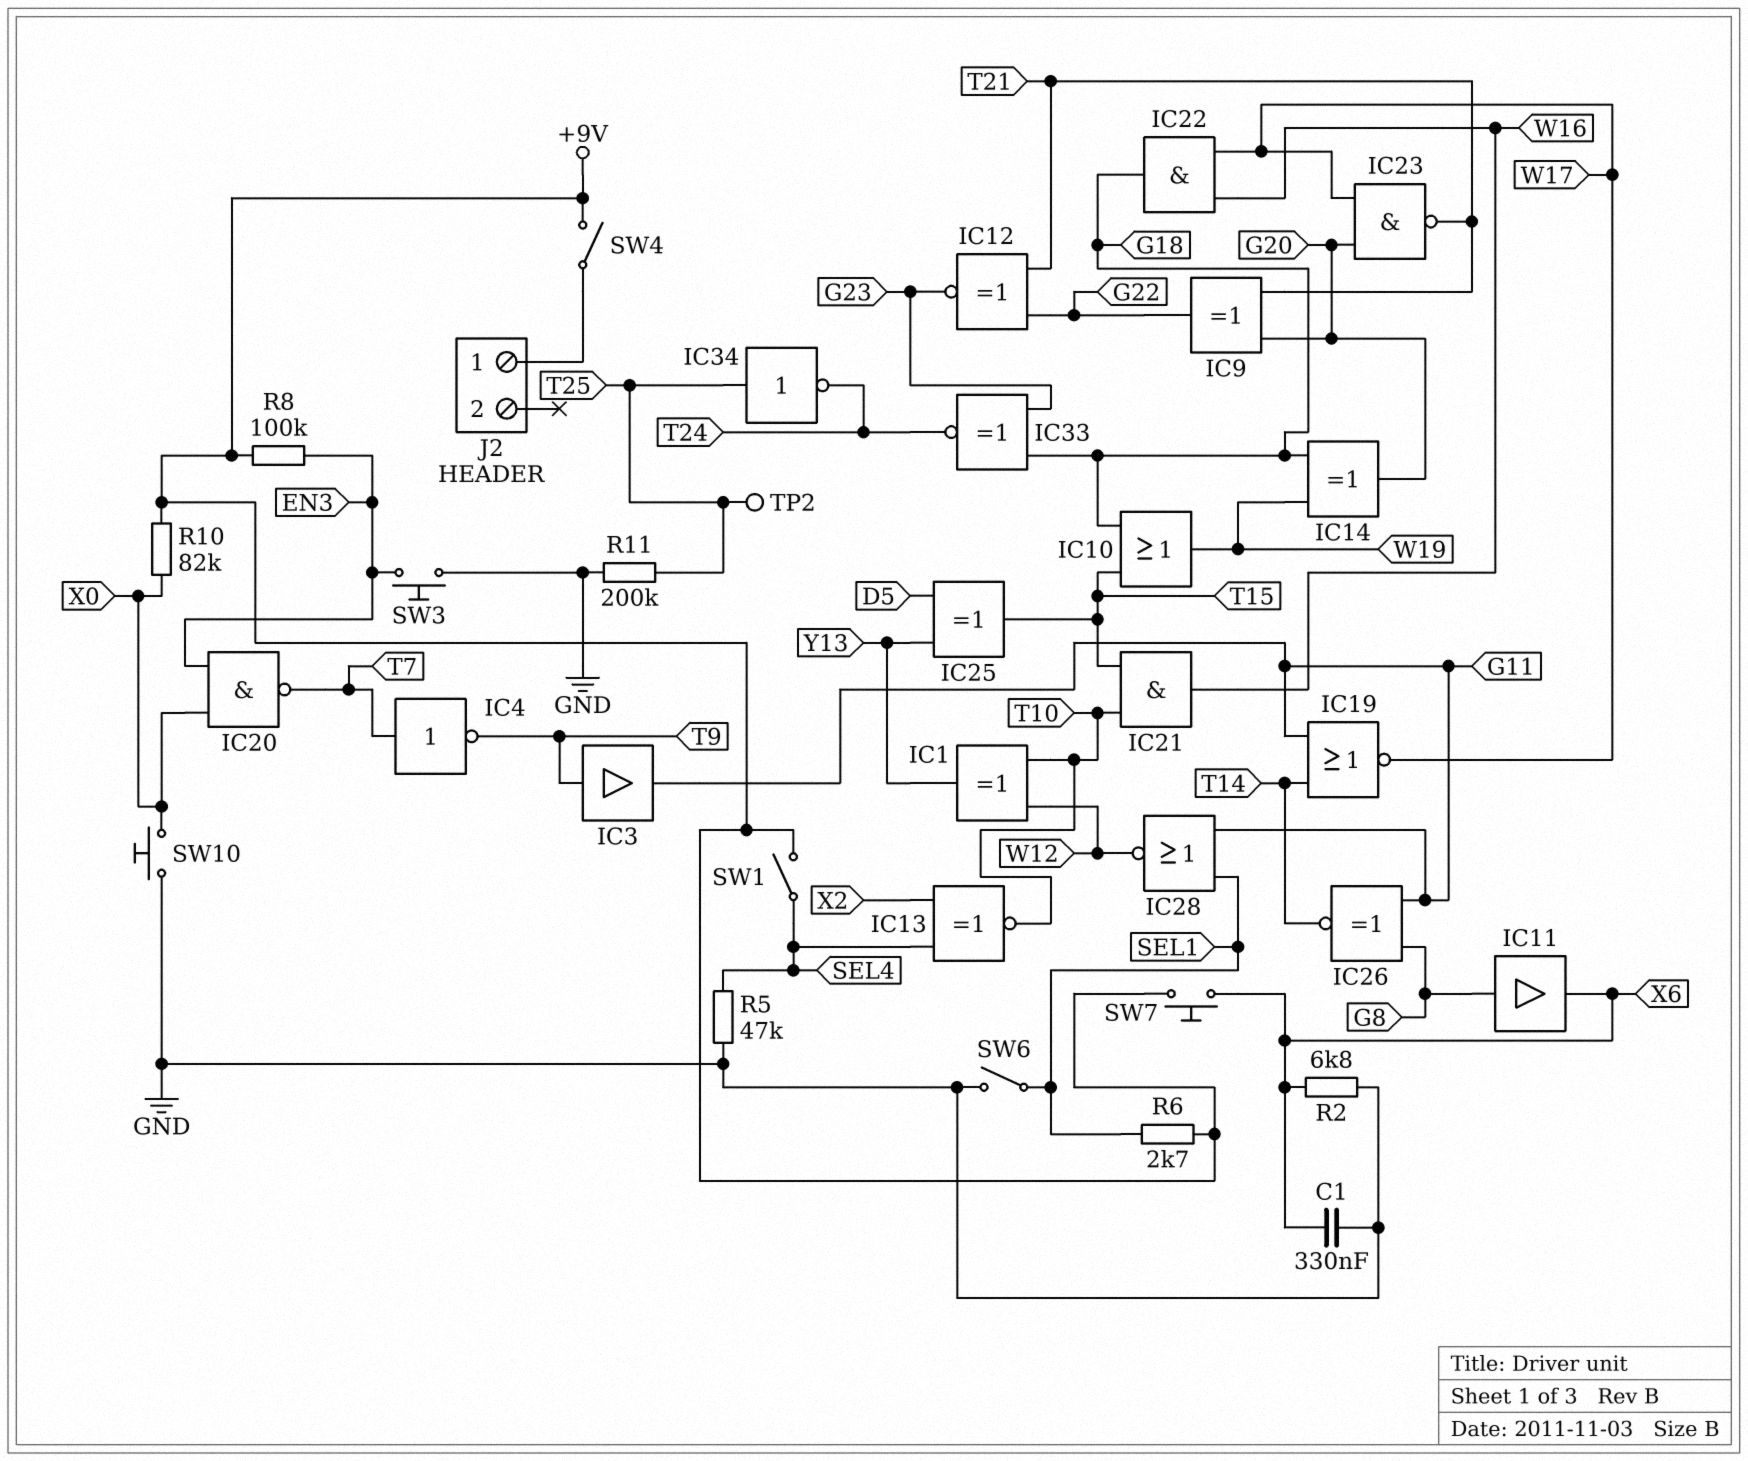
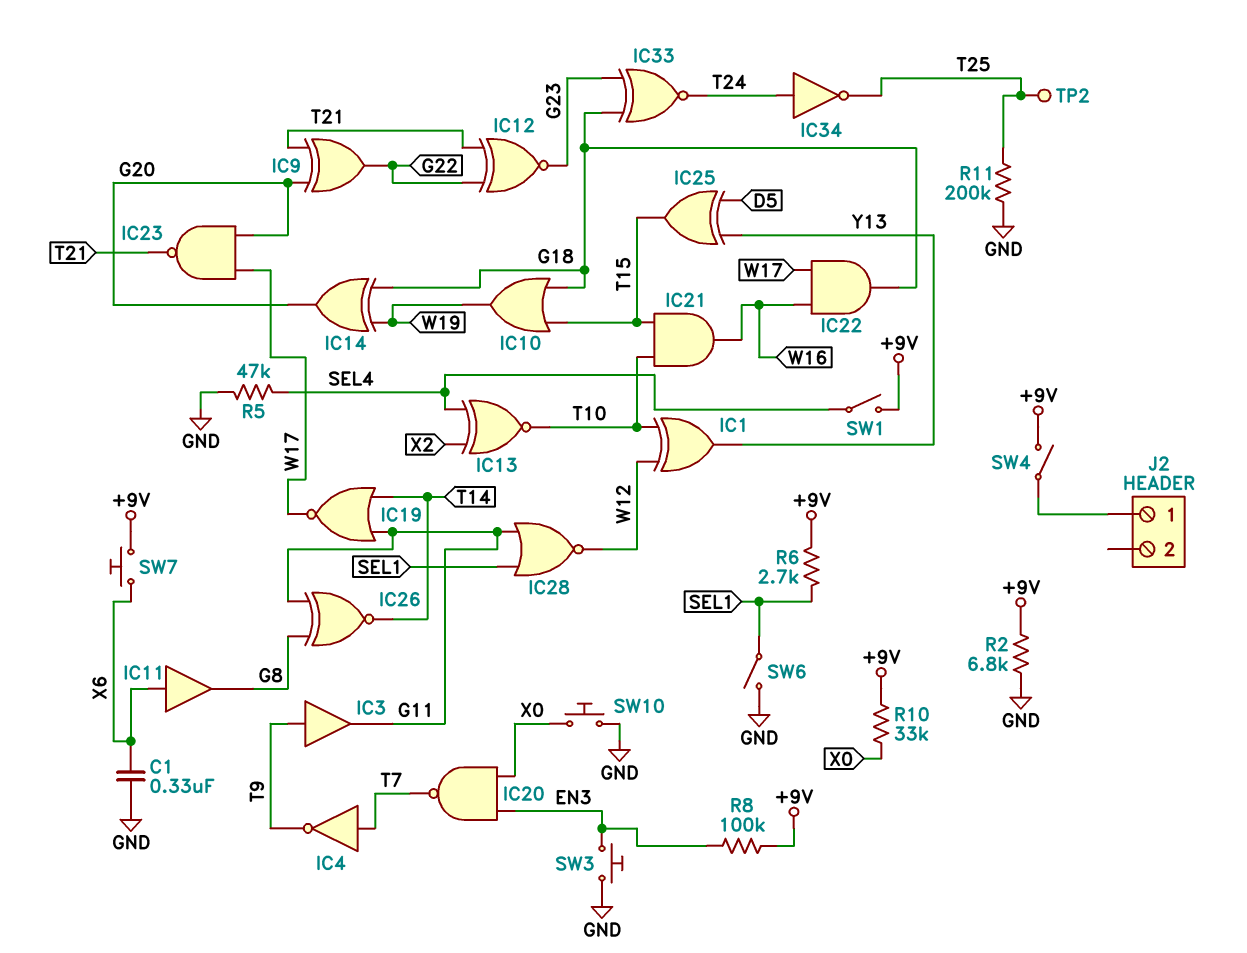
IC11: buffer (in G8, out X6) -> buffer (in X6, out G8)
IC34: NOT (in T25, out T24) -> NOT (in T24, out T25)
R2: 6.8k (GND, X6) -> 6.8k (+9V, GND)
R10: 82k (+9V, X0) -> 33k (+9V, X0)

